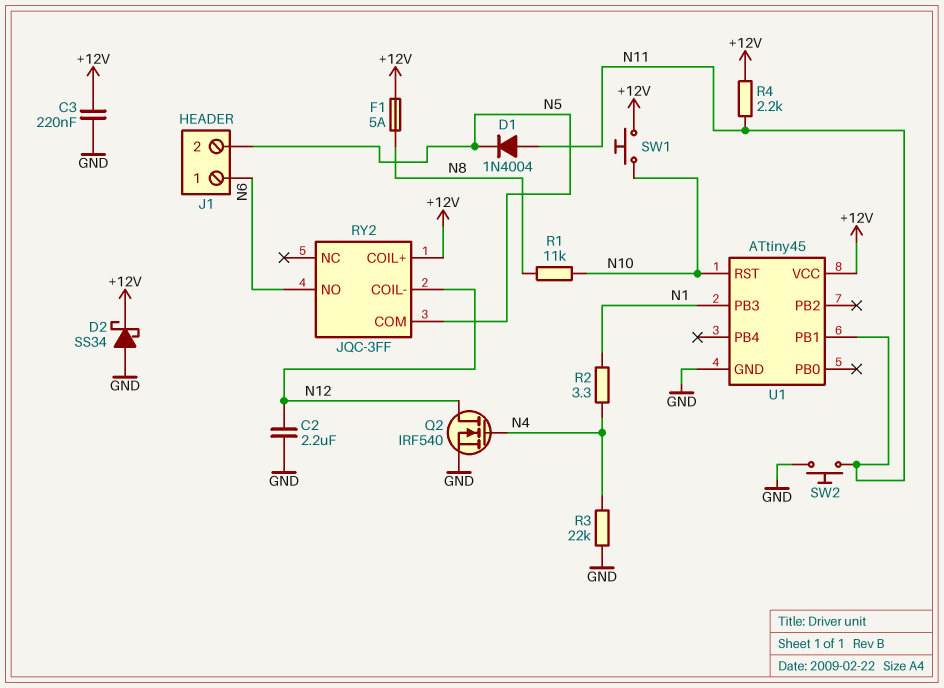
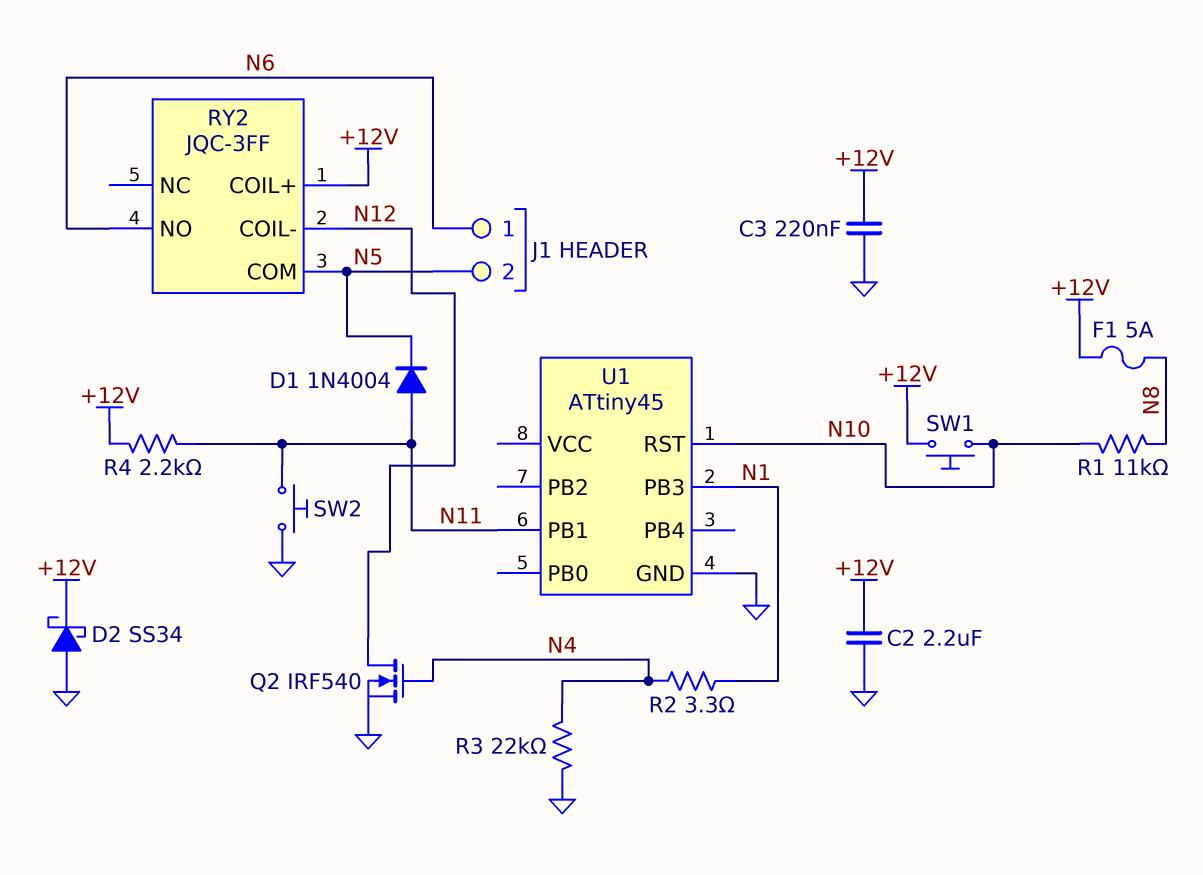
C2: 2.2uF (GND, N12) -> 2.2uF (+12V, GND)
U1 pin VCC: +12V -> none

